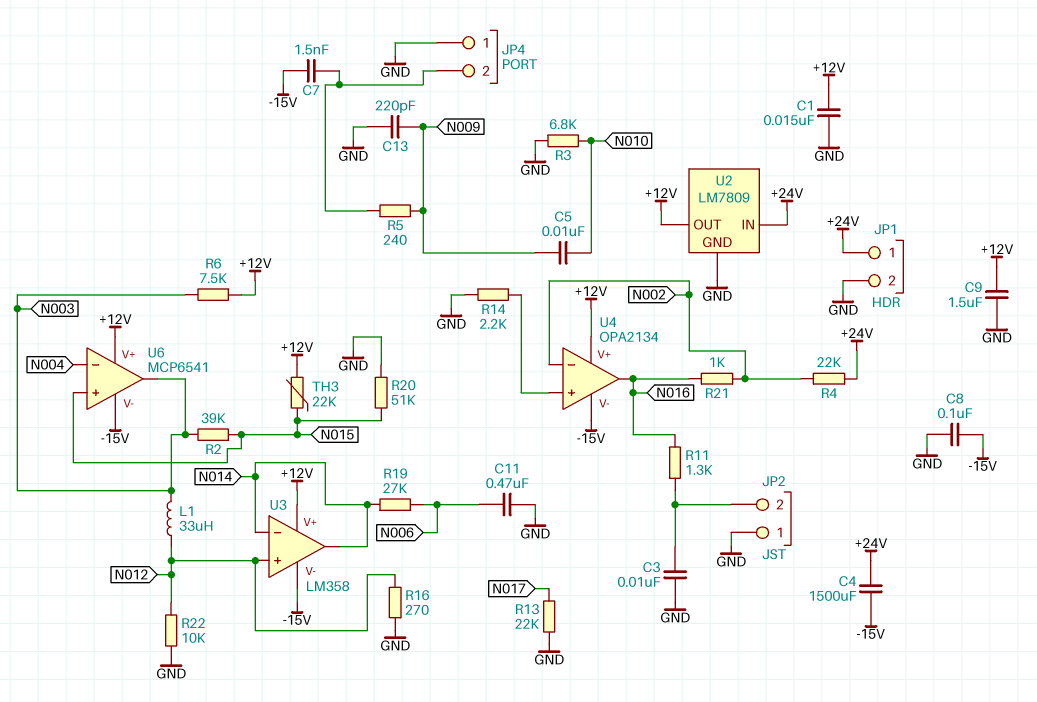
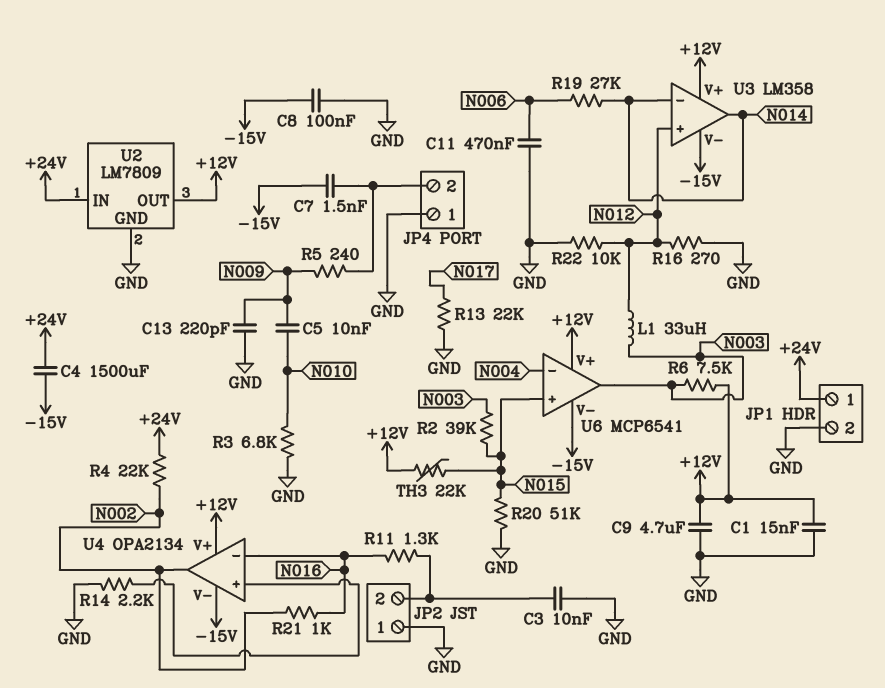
C9: 1.5uF (+12V, GND) -> 4.7uF (+12V, GND)
U4 pin in-: N002 -> N016
U4 pin out: N016 -> N002

